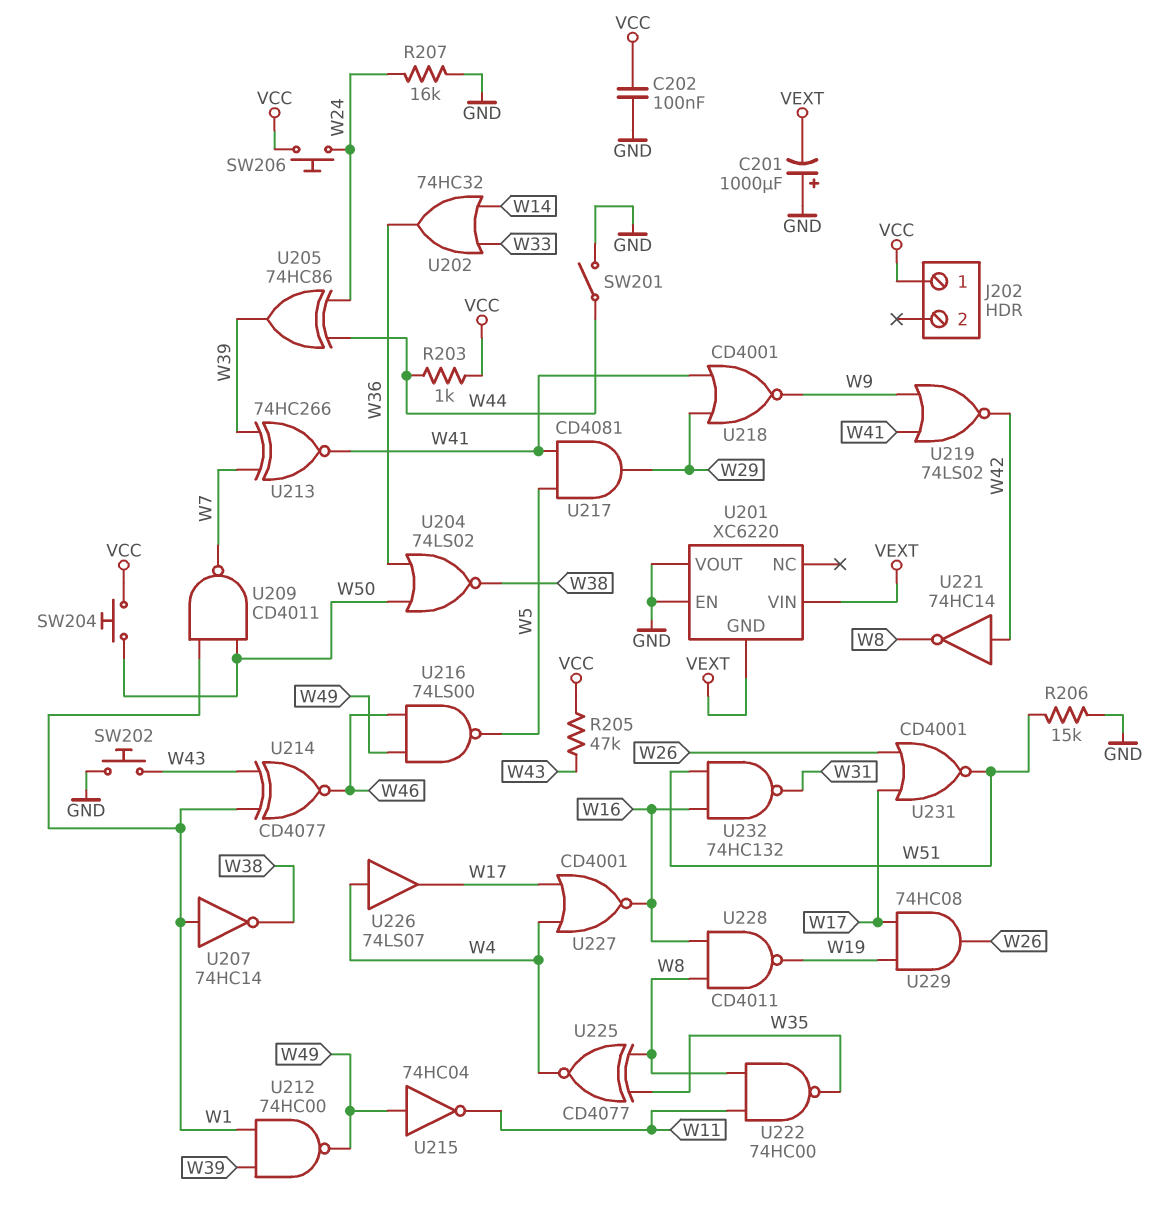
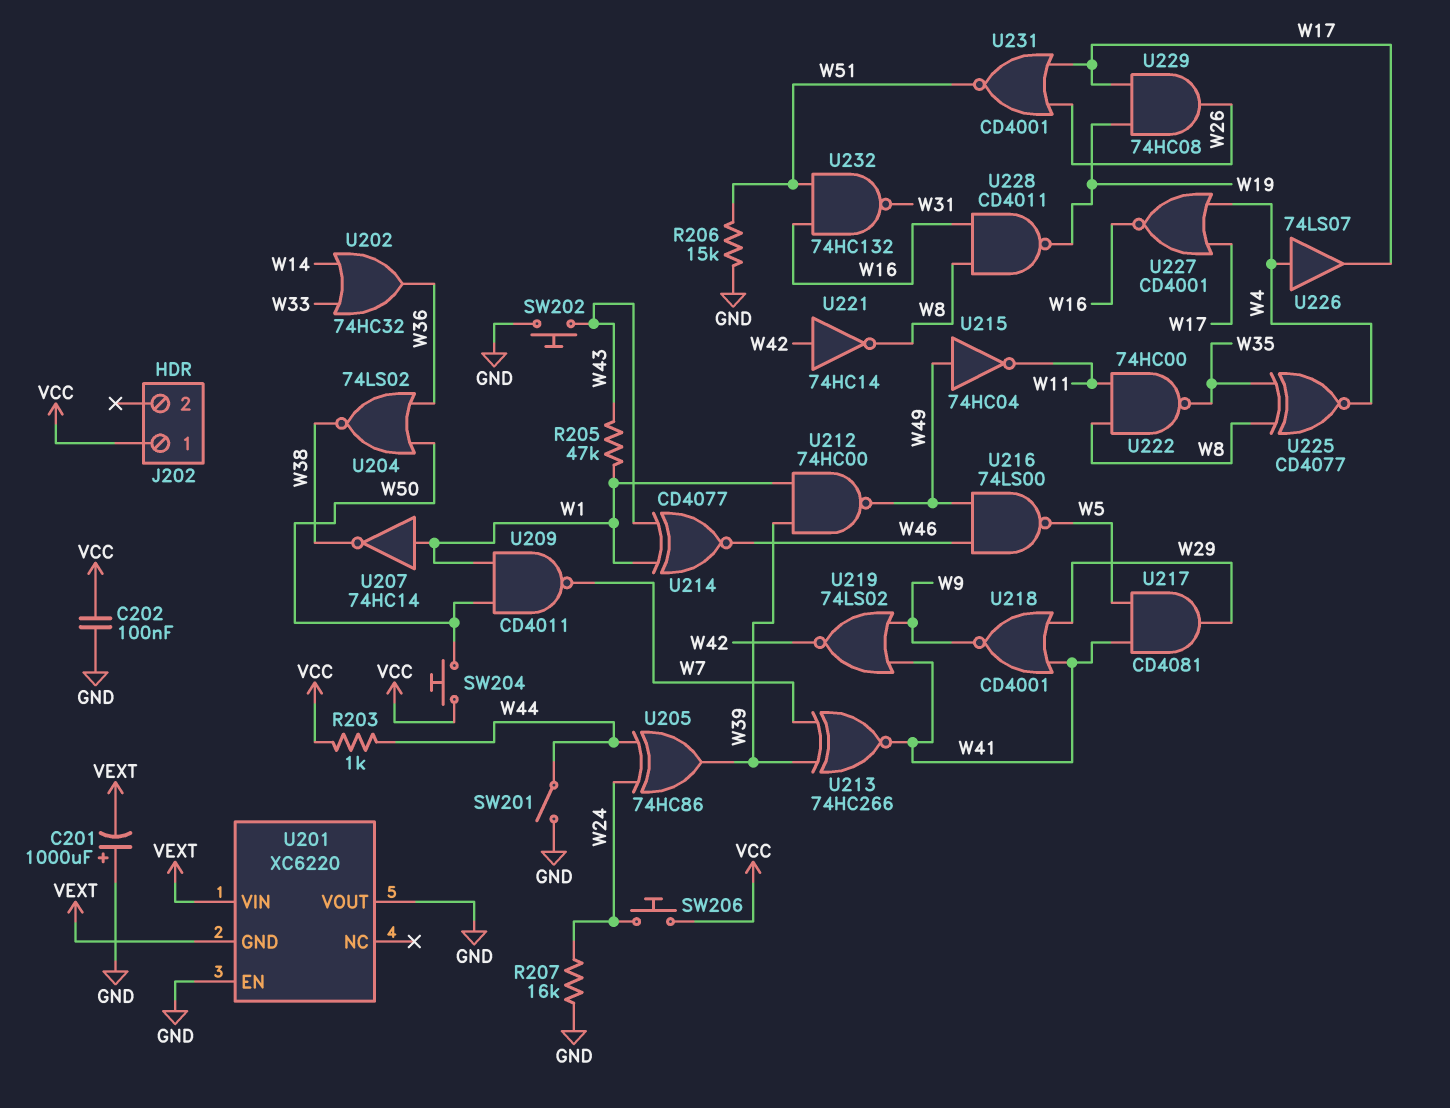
R205: 47k (VCC, W43) -> 47k (W1, W43)

